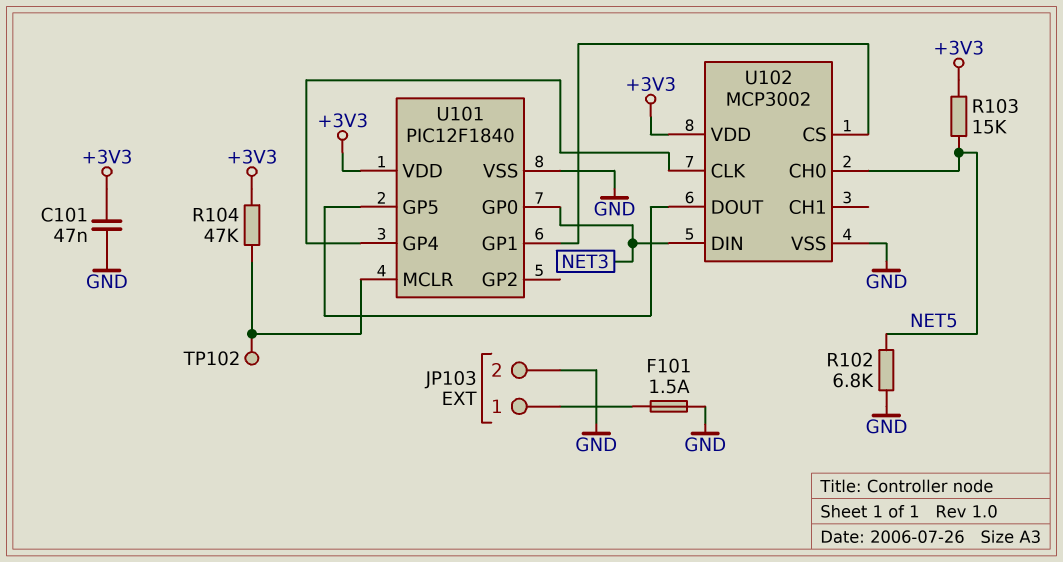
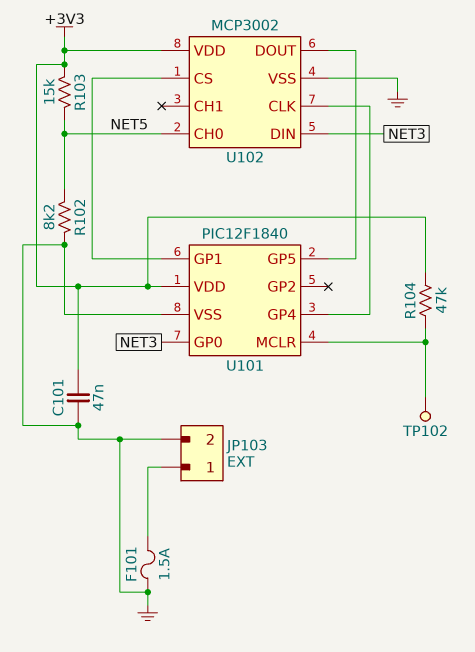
R102: 6.8k (GND, NET5) -> 8.2k (GND, NET5)

